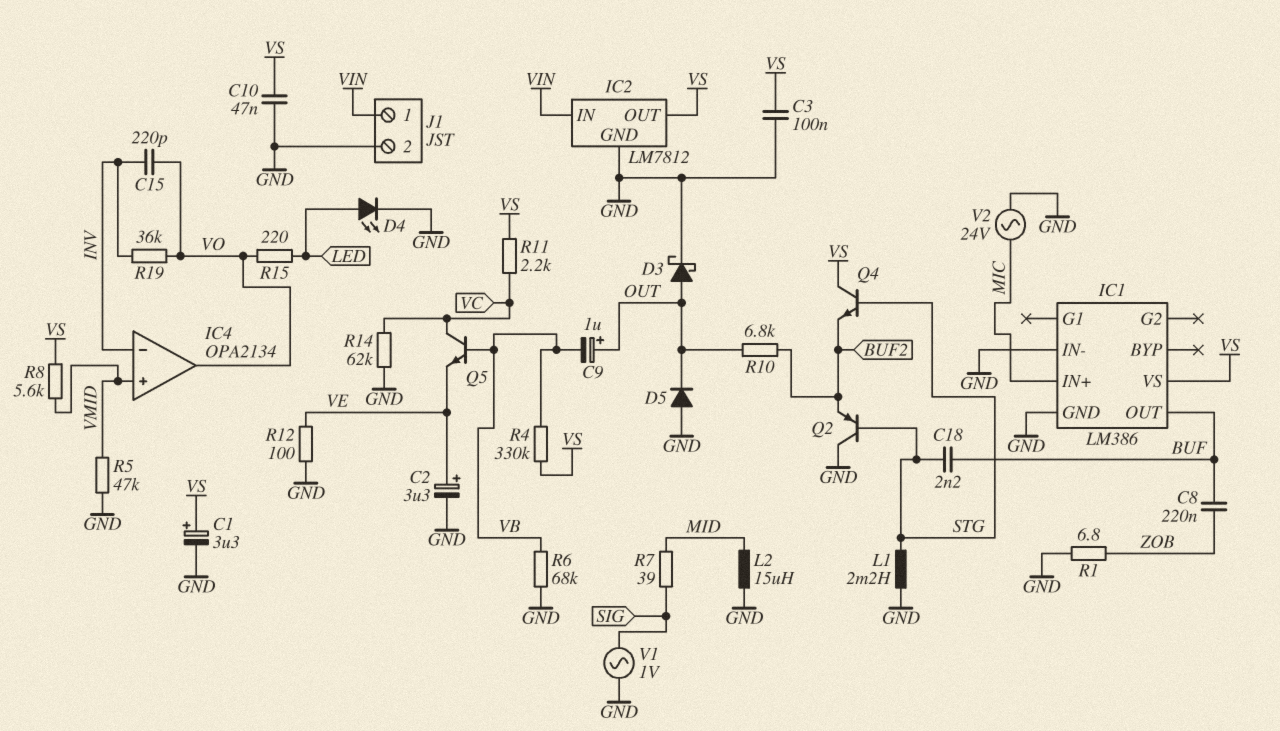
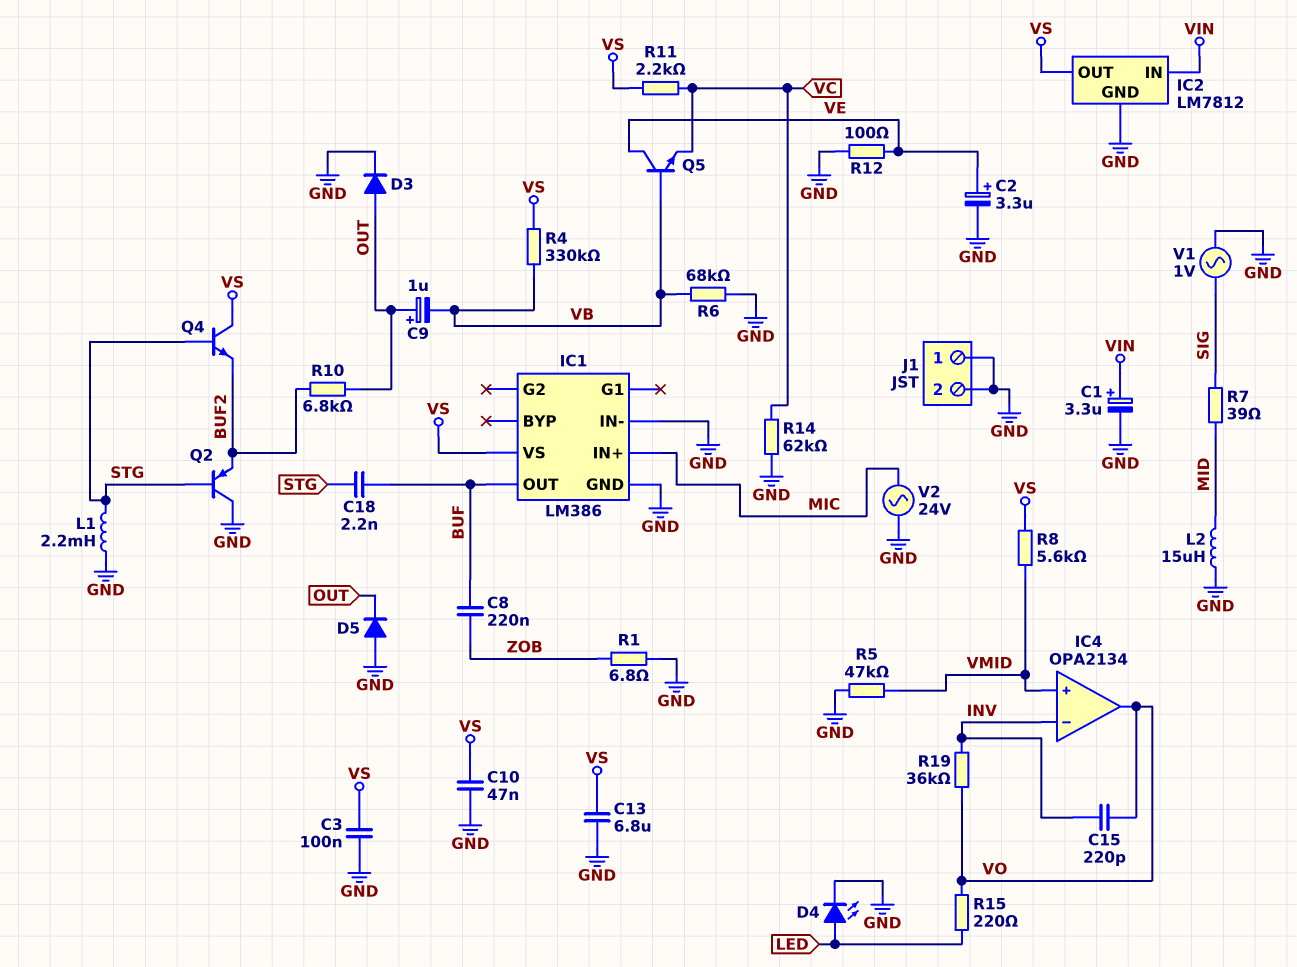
C1: 3.3uF (plus VS, minus GND) -> 3.3uF (plus VIN, minus GND)
C13: none -> 6.8uF (GND, VS)
D3: schottky (A OUT, K GND) -> diode (A OUT, K GND)
J1 pin 1: VIN -> GND
Q5: NPN (B VB, C VC, E VE) -> NPN (B VB, C VE, E VC)

